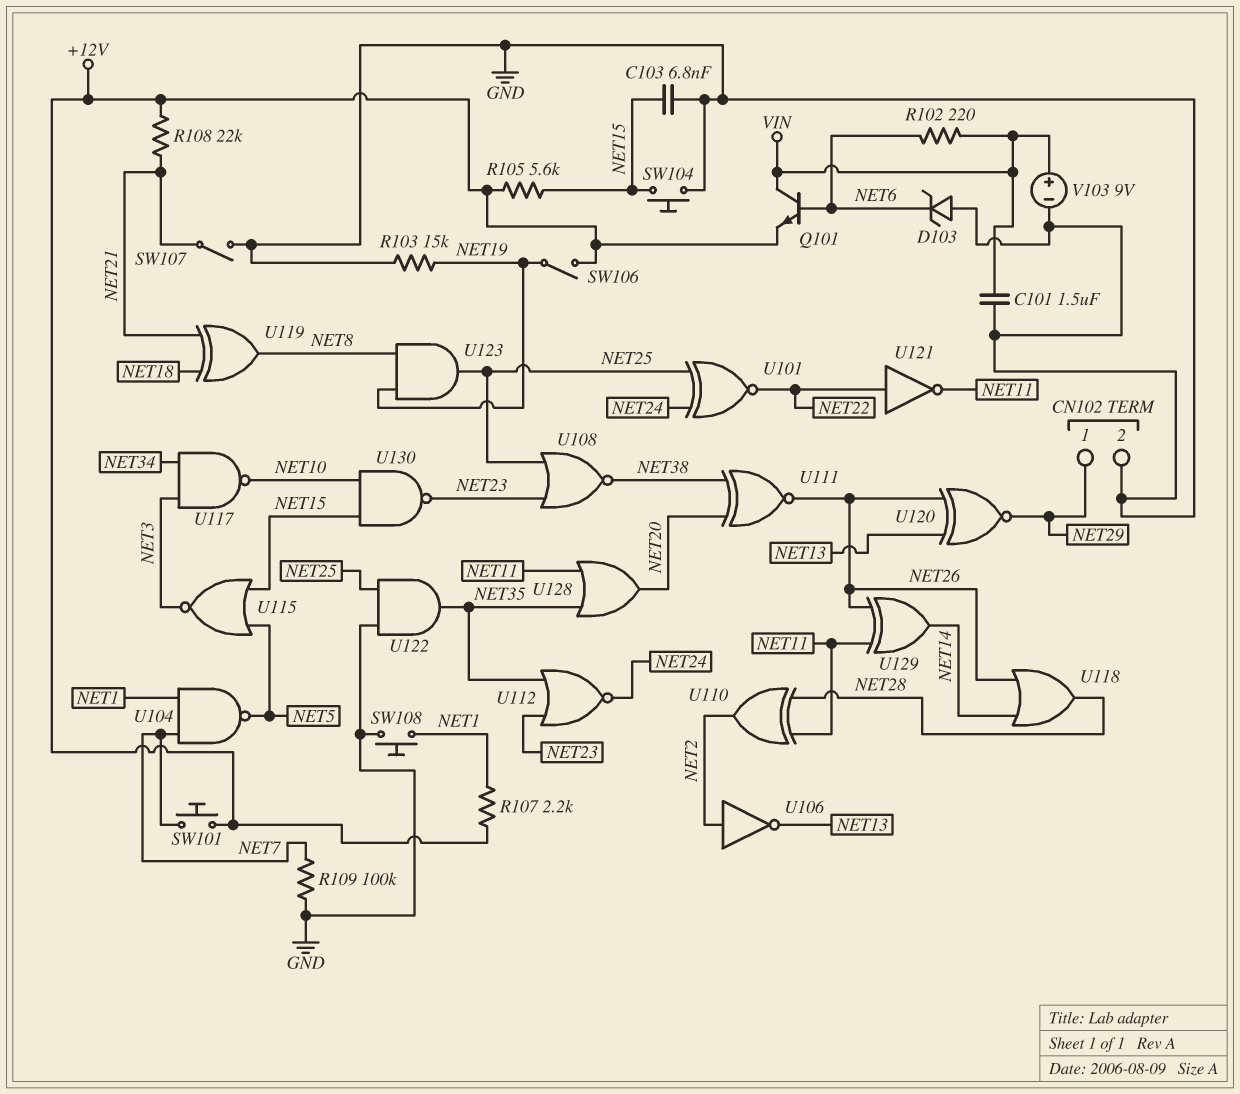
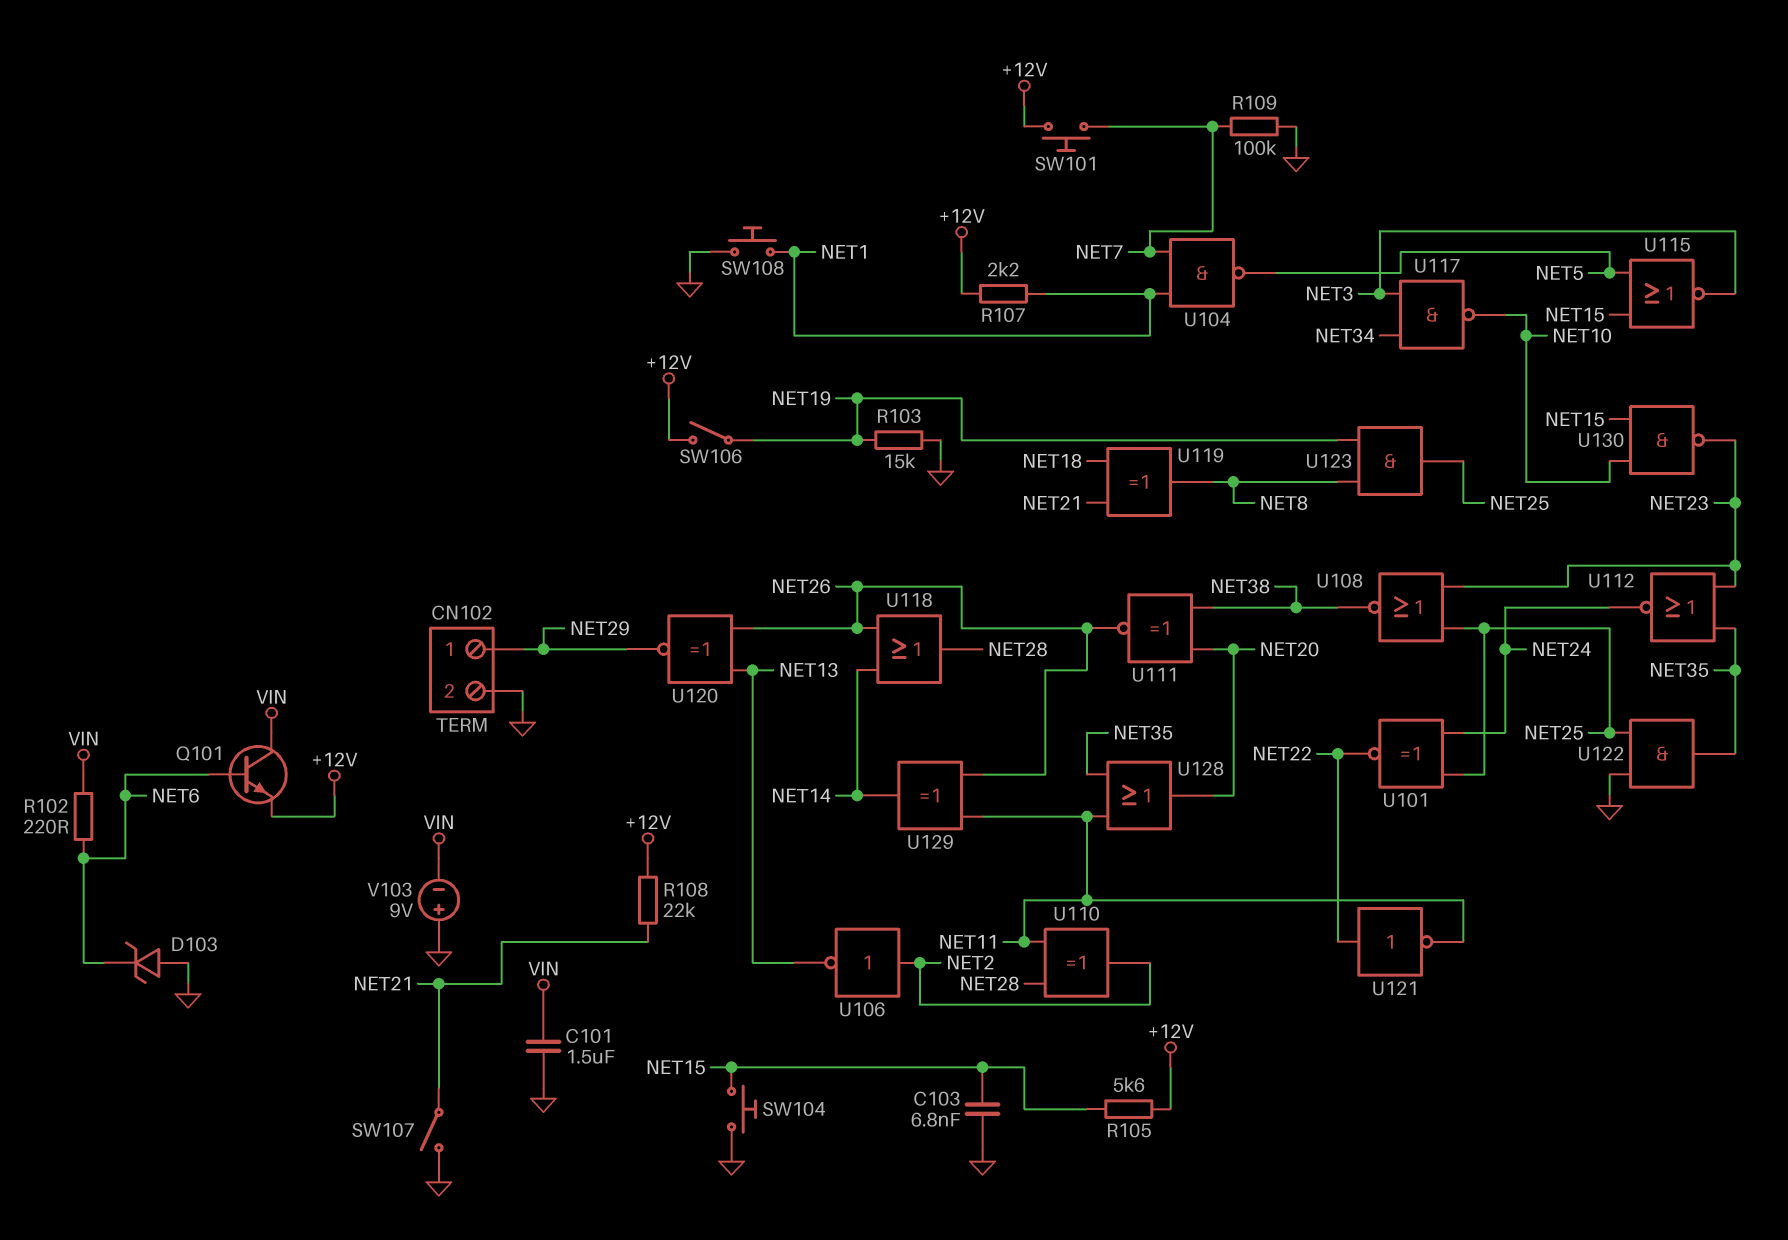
V103: 9V (plus VIN, minus GND) -> 9V (plus GND, minus VIN)

